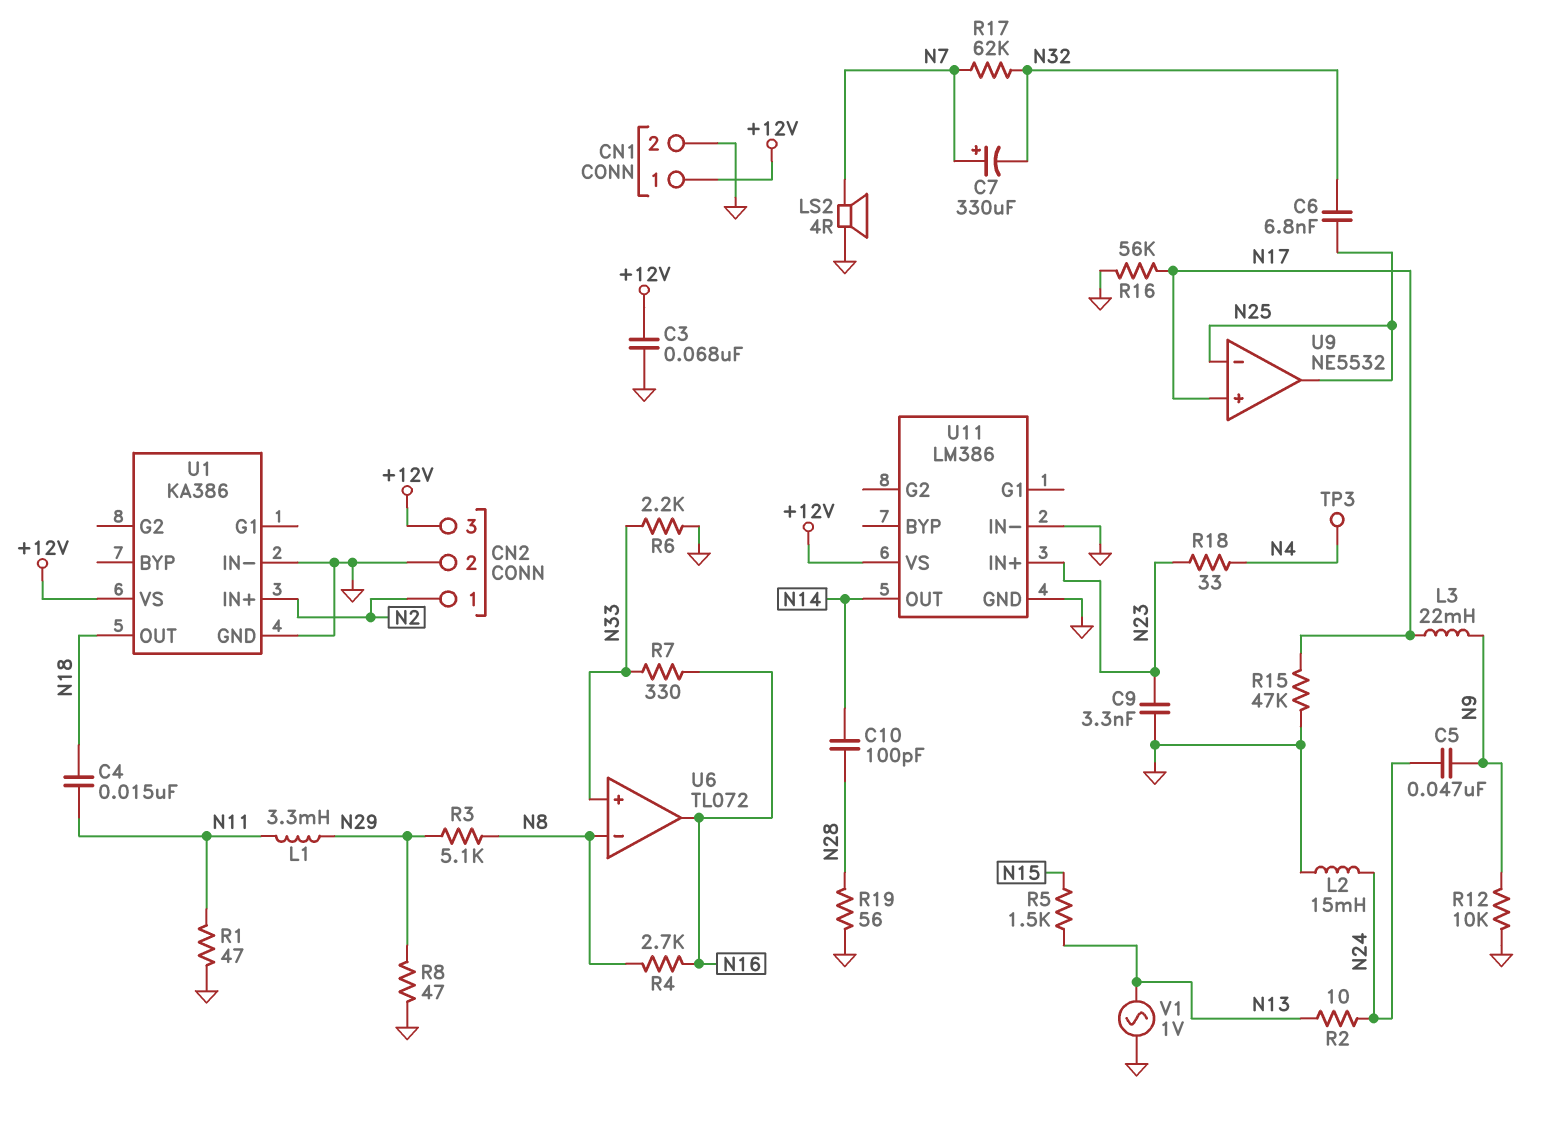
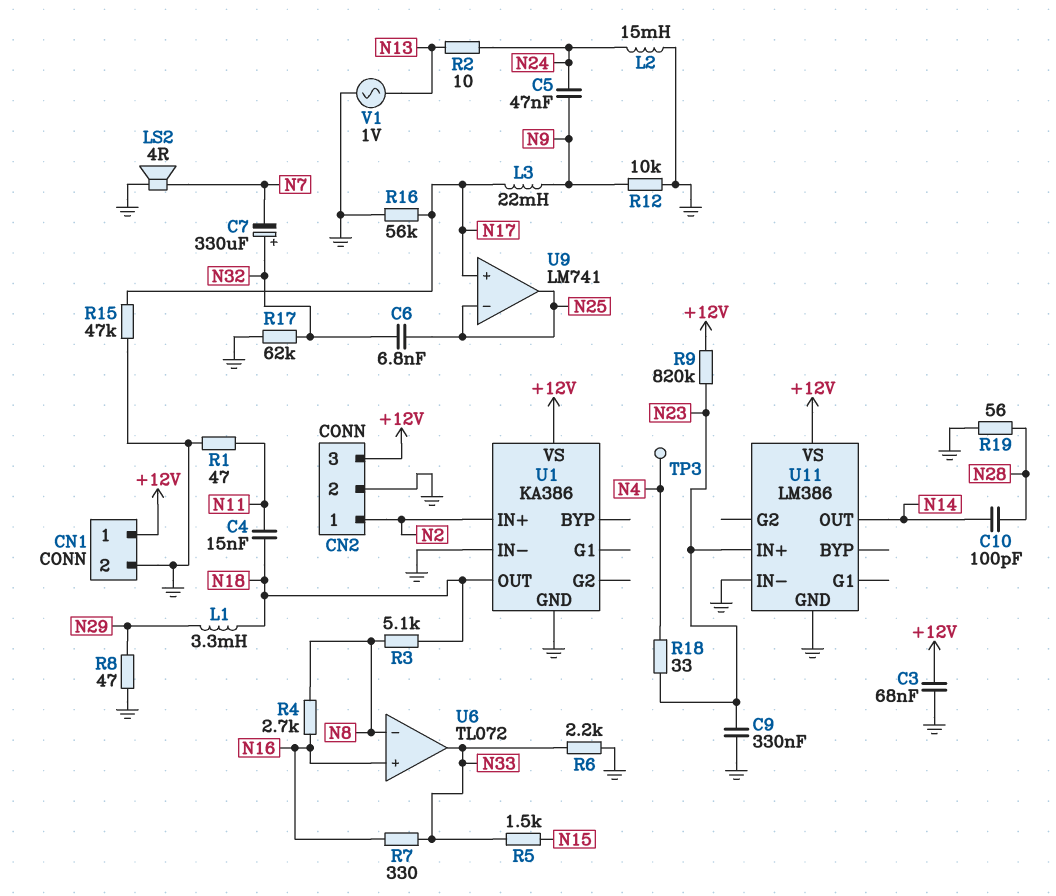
C7: 330uF (plus N7, minus N32) -> 330uF (plus N32, minus N7)
C9: 3.3nF (GND, N23) -> 330nF (GND, N23)
L1: 3.3mH (N11, N29) -> 3.3mH (N18, N29)
R3: 5.1k (N8, N29) -> 5.1k (N8, N18)
R5: 1.5k (N13, N15) -> 1.5k (N15, N33)
R9: none -> 820k (+12V, N23)
R17: 62k (N7, N32) -> 62k (GND, N32)
U6 pin in+: N33 -> N16
U6 pin out: N16 -> N33
U9: NE5532 -> LM741

